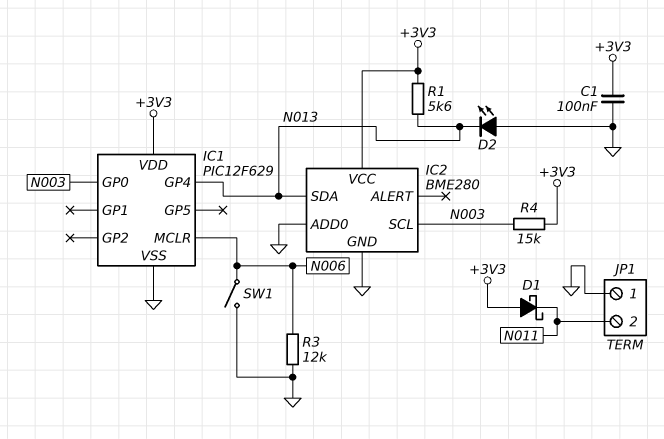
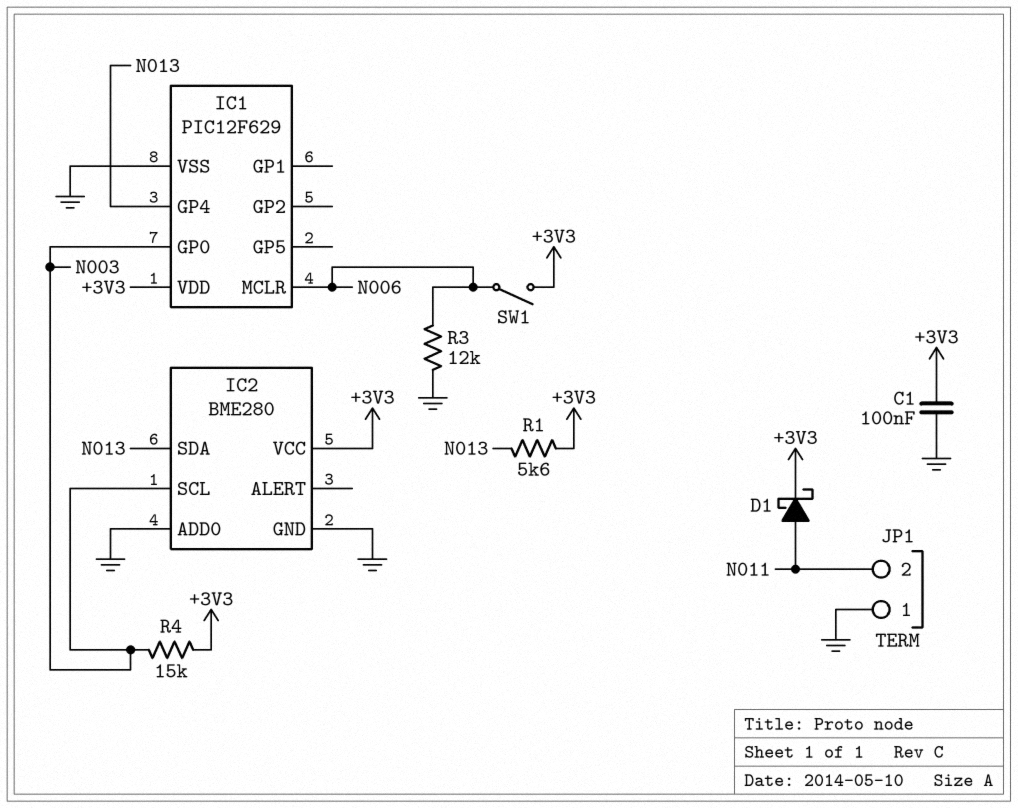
D1: schottky (A +3V3, K N011) -> schottky (A N011, K +3V3)
D2: LED (A GND, K N013) -> none
SW1: switch (GND, N006) -> switch (+3V3, N006)

